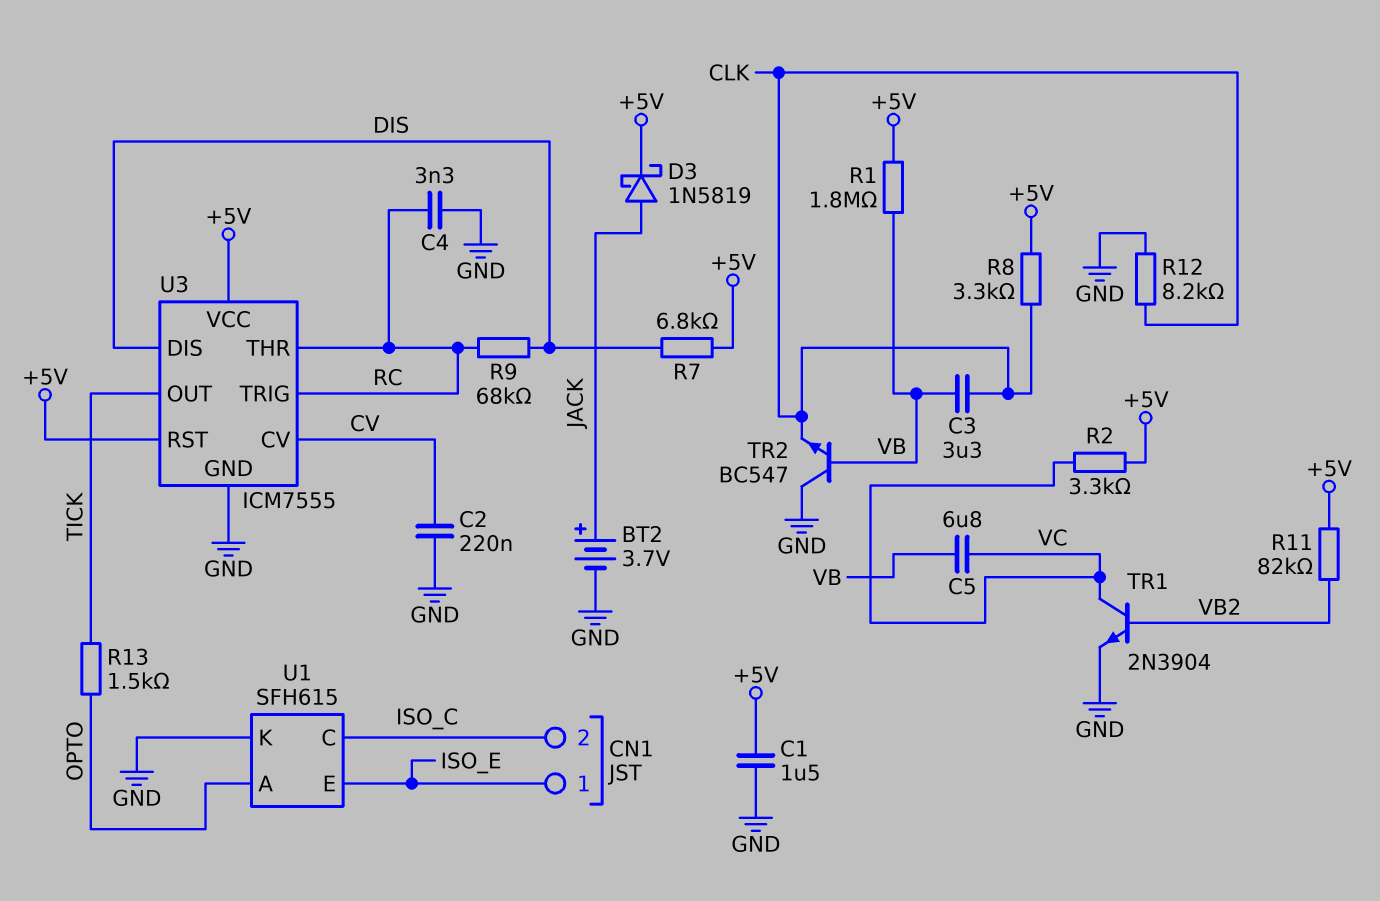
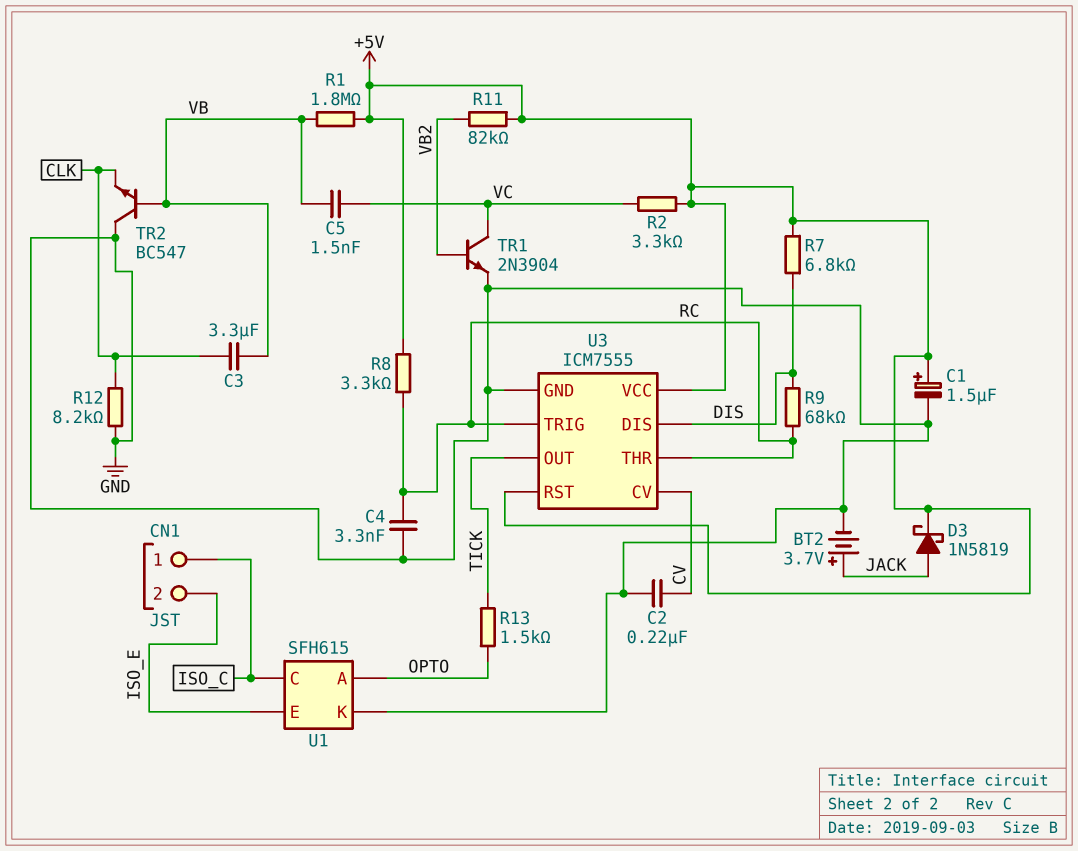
C1: 1.5uF (+5V, GND) -> 1.5uF (plus +5V, minus GND)
C5: 6.8uF (VB, VC) -> 1.5nF (VB, VC)
CN1 pin 1: ISO_E -> ISO_C
CN1 pin 2: ISO_C -> ISO_E
R8: 3.3k (+5V, CLK) -> 3.3k (+5V, RC)

